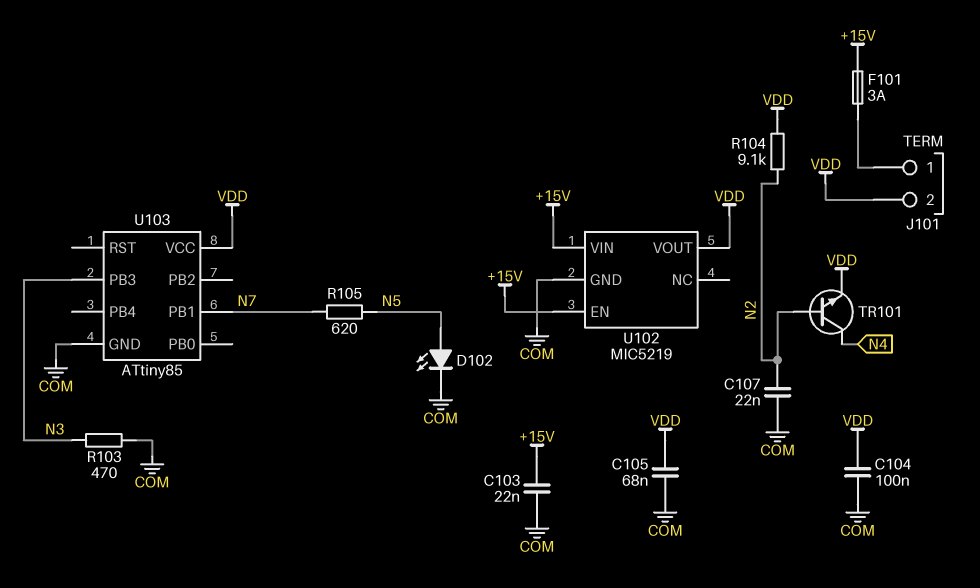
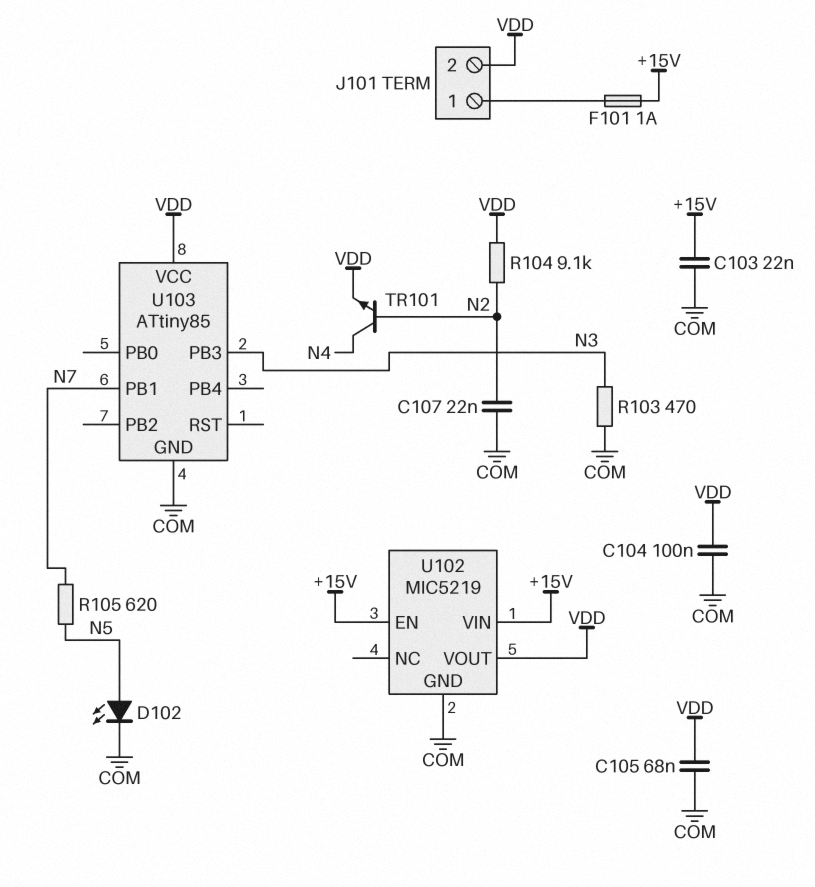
F101: 3A (+15V, J101/1) -> 1A (+15V, J101/1)

